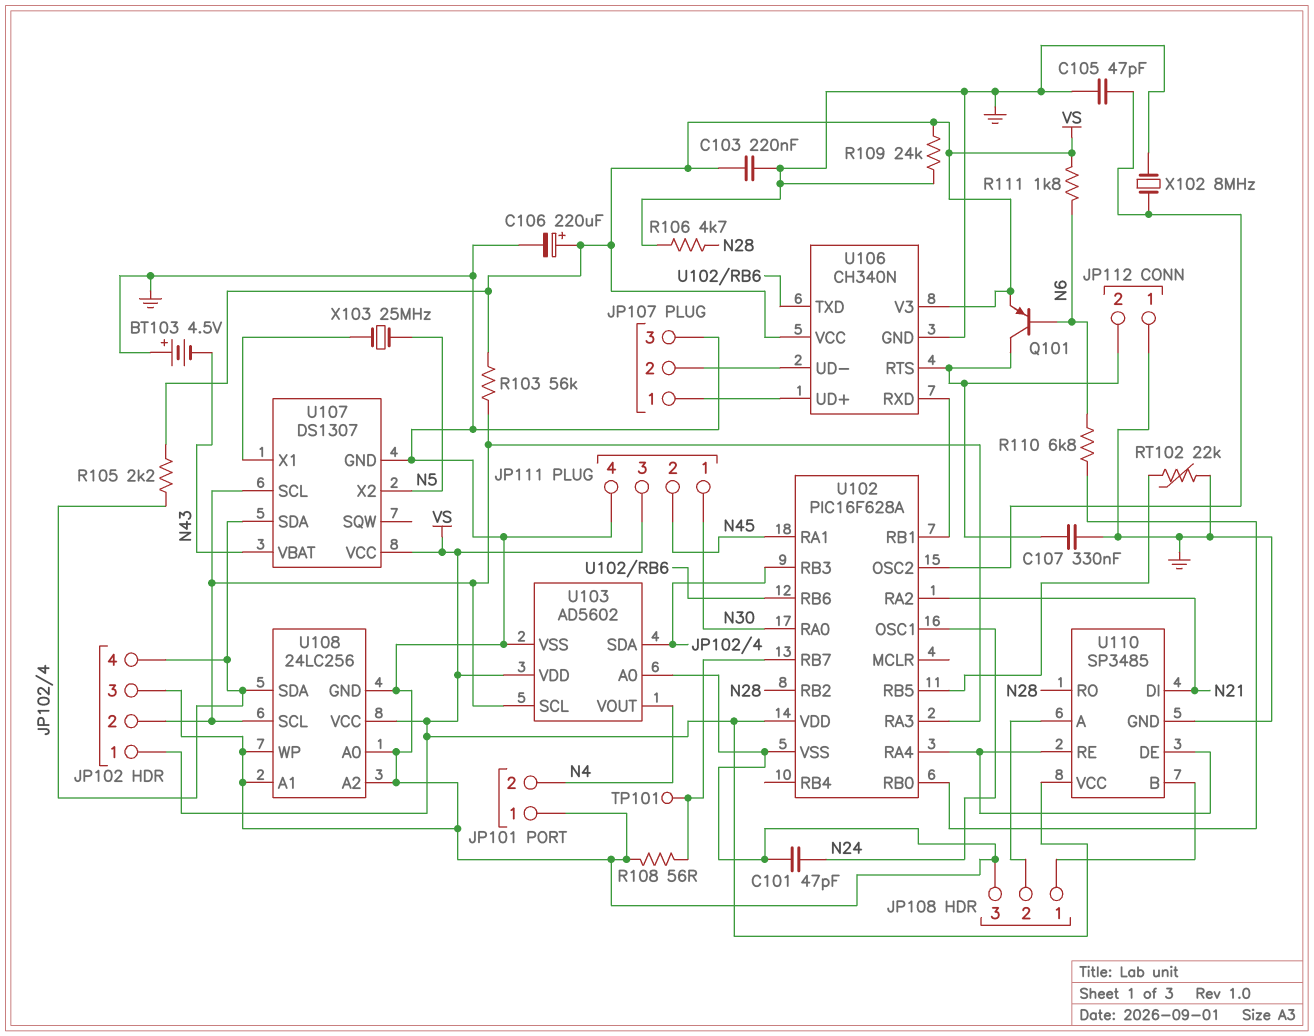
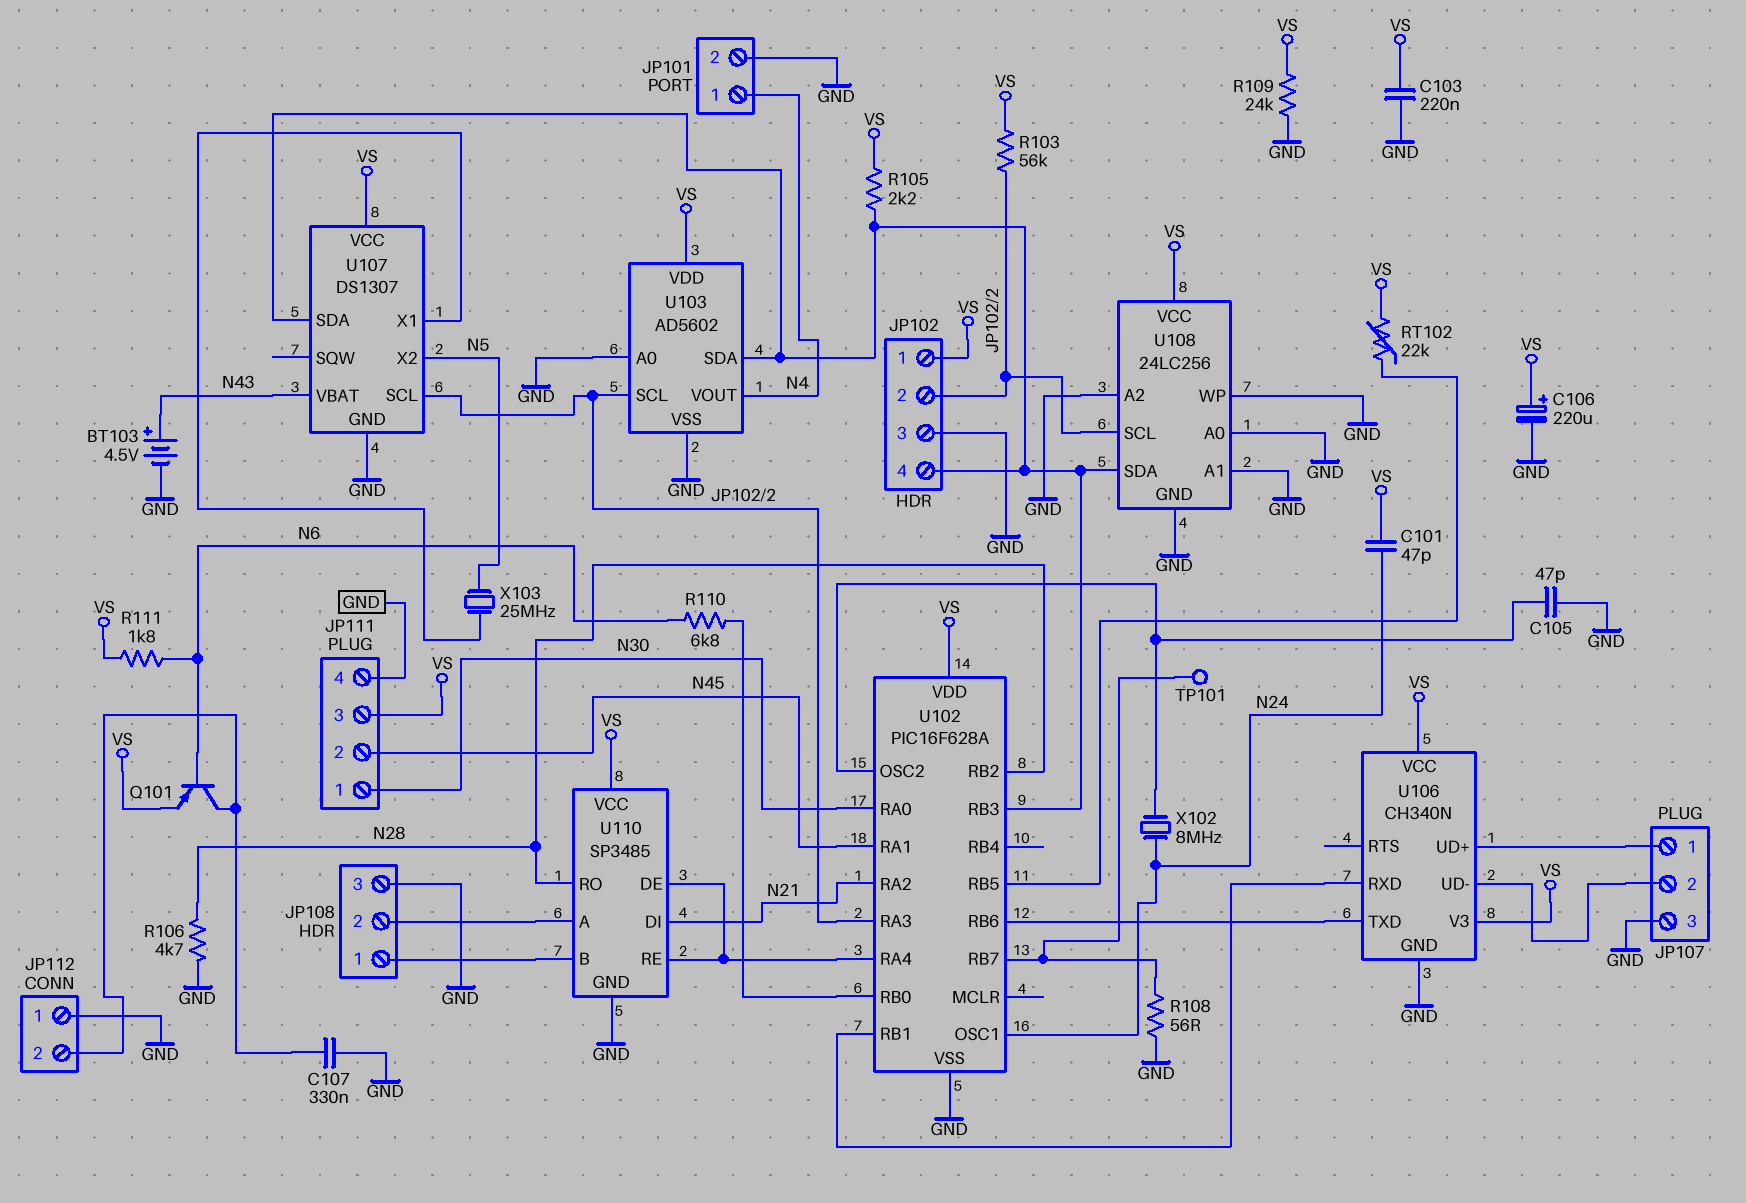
BT103: 4.5V (plus GND, minus N43) -> 4.5V (plus N43, minus GND)
C101: 47pF (GND, N24) -> 47pF (N24, VS)
JP101 pin 1: GND -> N4
JP101 pin 2: N4 -> GND
RT102: 22k (GND, U102/RB5) -> 22k (U102/RB5, VS)
U106 pin RTS: JP112/2 -> none
X102: 8MHz (GND, U102/OSC2) -> 8MHz (N24, U102/OSC2)

